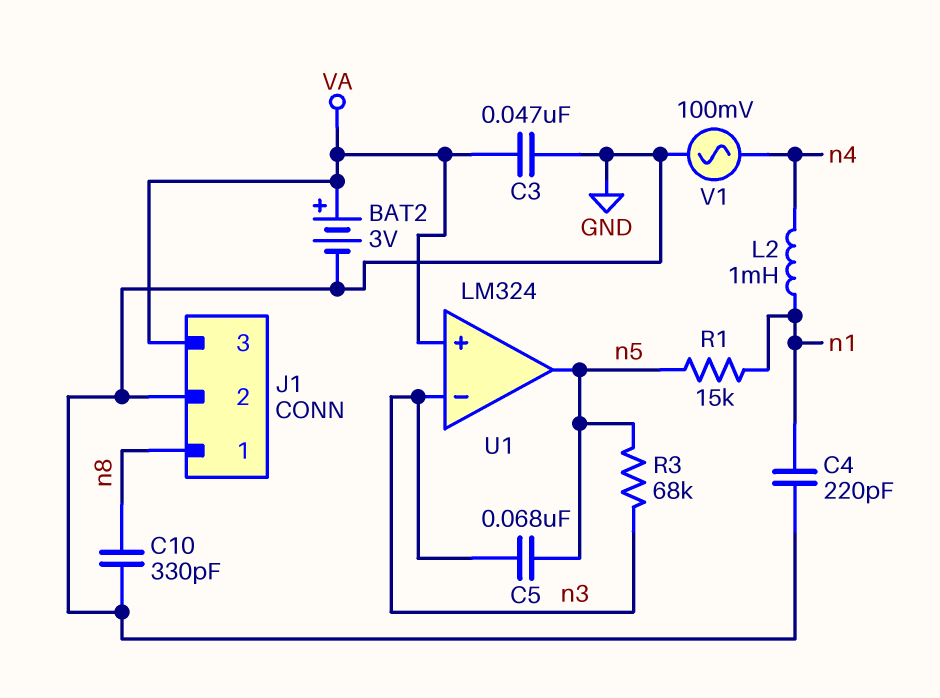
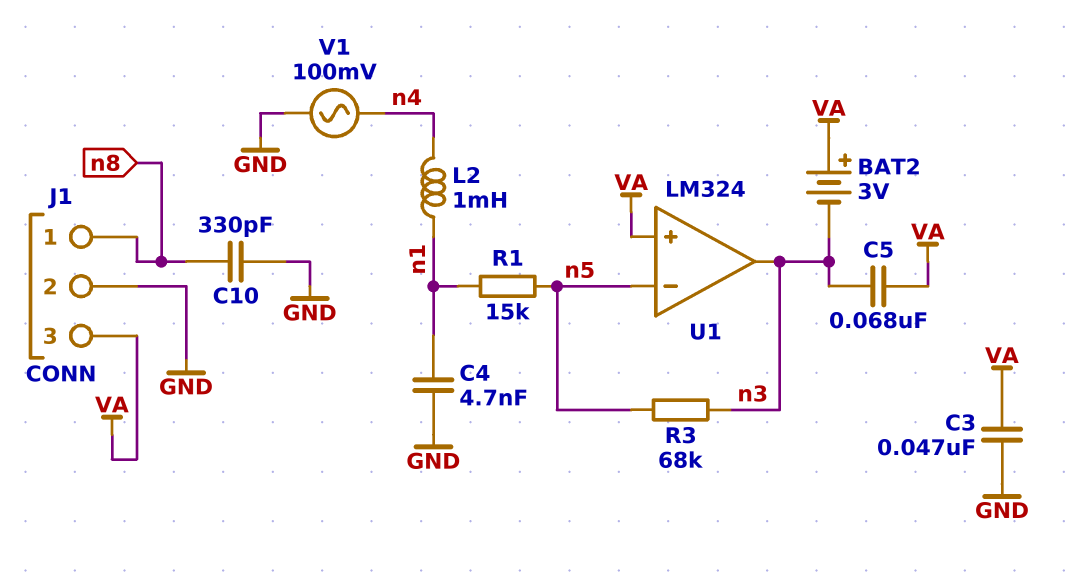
BAT2: 3V (plus VA, minus GND) -> 3V (plus VA, minus n3)
C4: 220pF (GND, n1) -> 4.7nF (GND, n1)
C5: 68nF (n3, n5) -> 68nF (VA, n3)
U1 pin in-: n3 -> n5
U1 pin out: n5 -> n3

